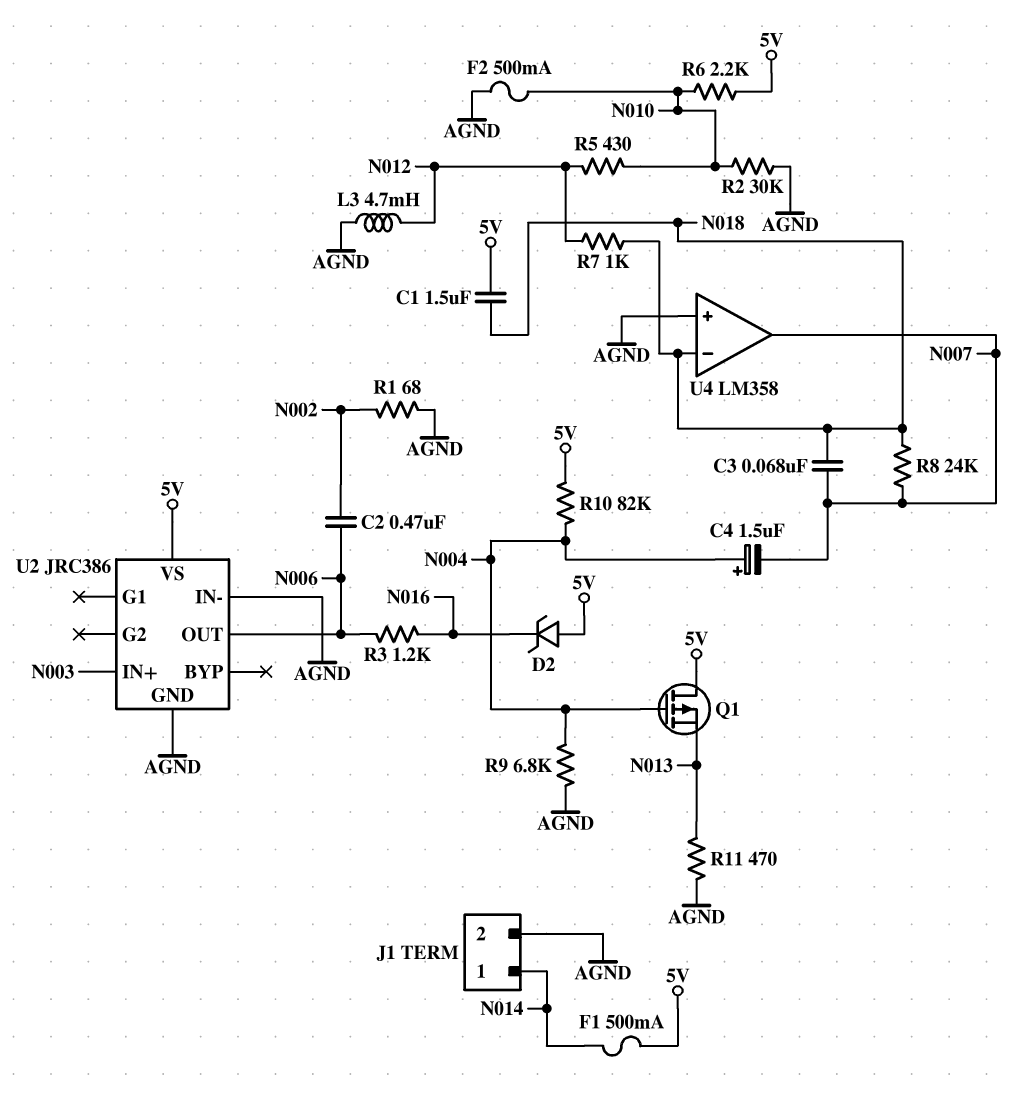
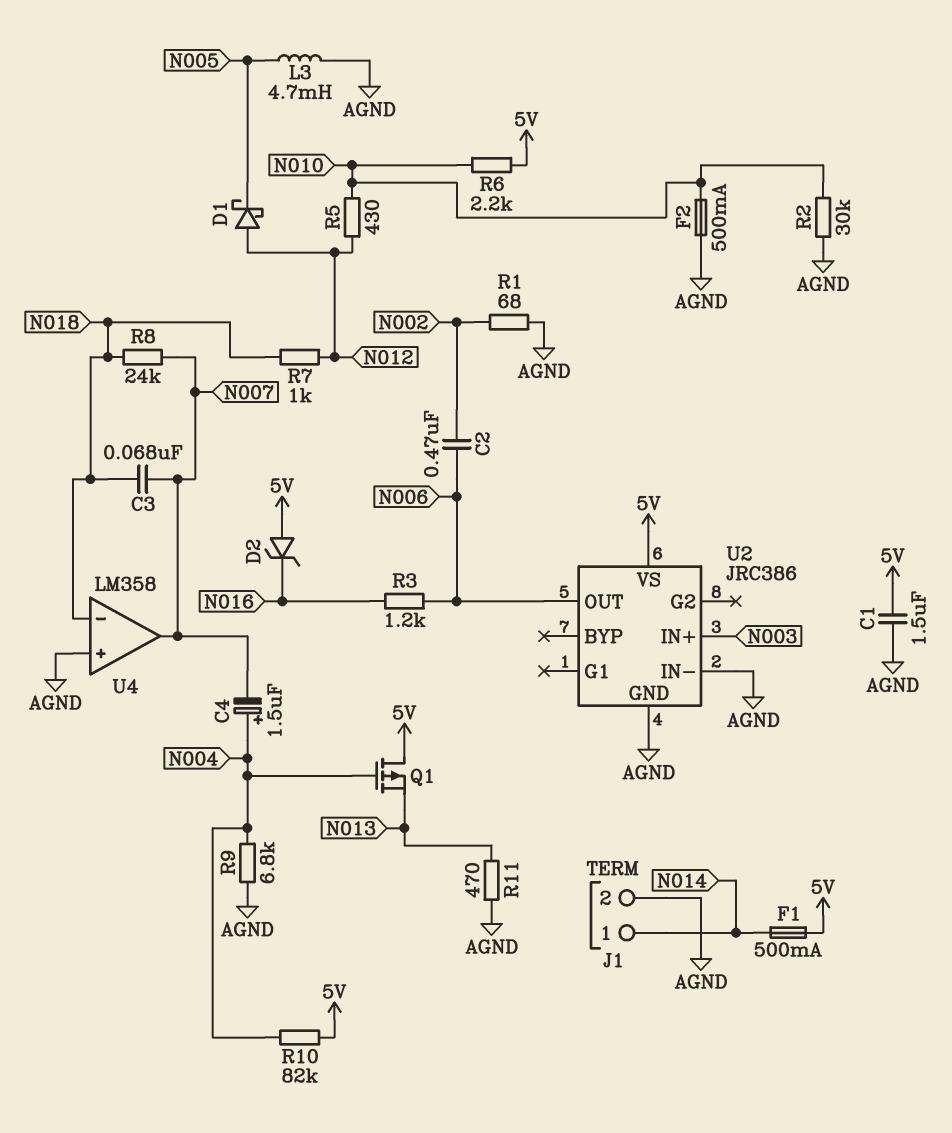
C1: 1.5uF (5V, N018) -> 1.5uF (5V, AGND)
D1: none -> schottky (A N012, K N005)
L3: 4.7mH (AGND, N012) -> 4.7mH (AGND, N005)

